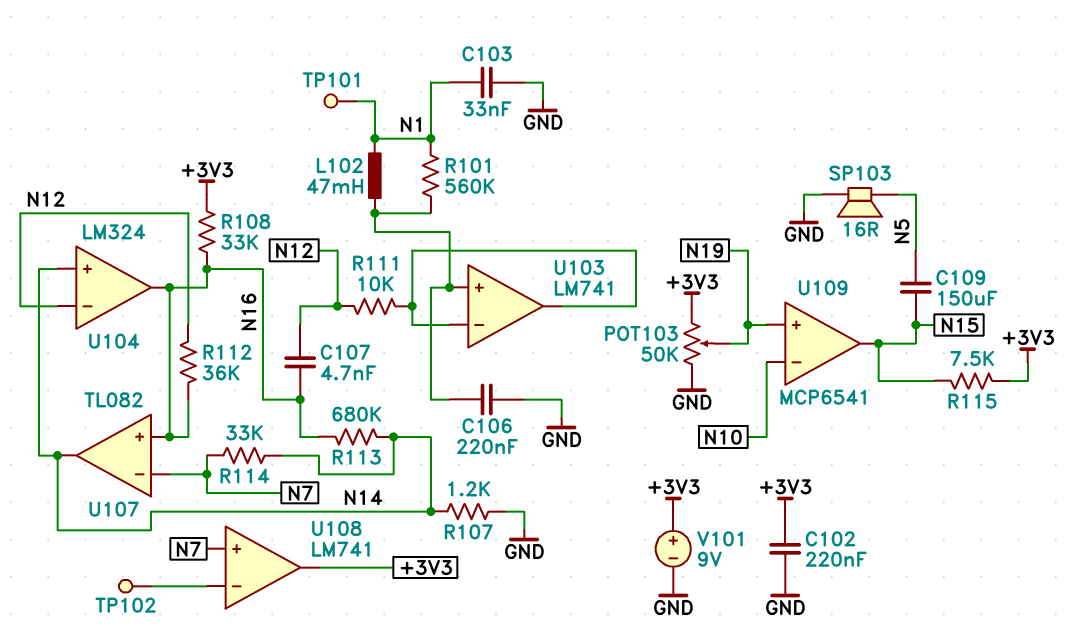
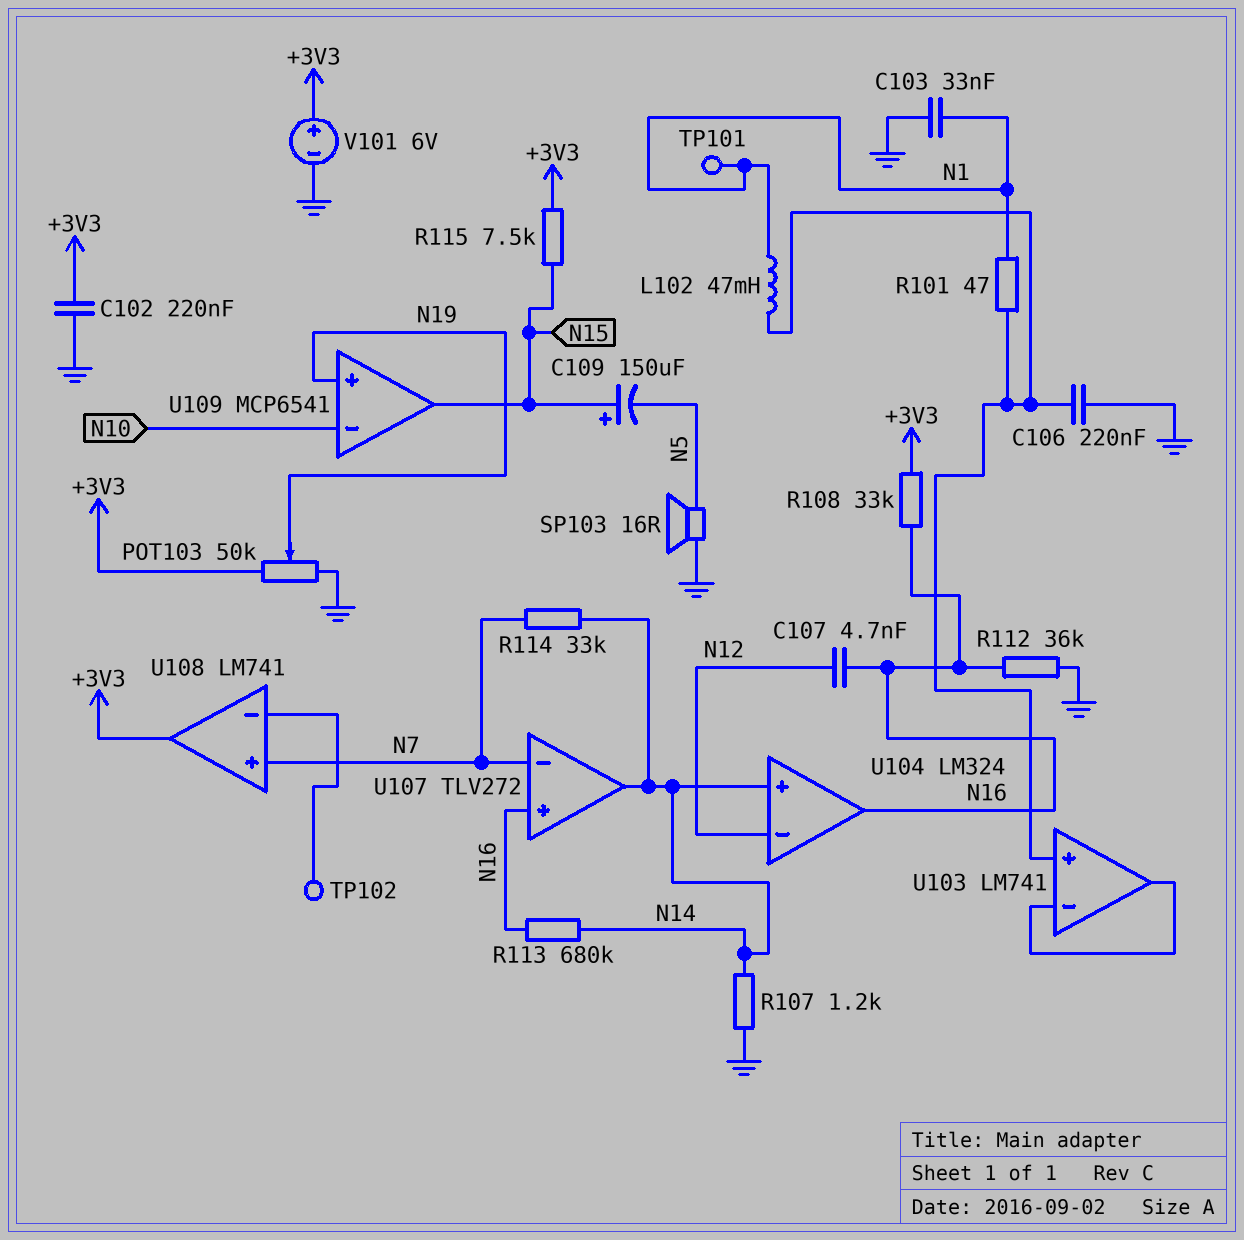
C109: 150uF (N5, N15) -> 150uF (plus N15, minus N5)
R101: 560k (N1, U103/in+) -> 47 (N1, U103/in+)
R111: 10k (N12, U103/in-) -> none
R112: 36k (N12, N16) -> 36k (GND, N16)
U107: TL082 -> TLV272
V101: 9V (plus +3V3, minus GND) -> 6V (plus +3V3, minus GND)

